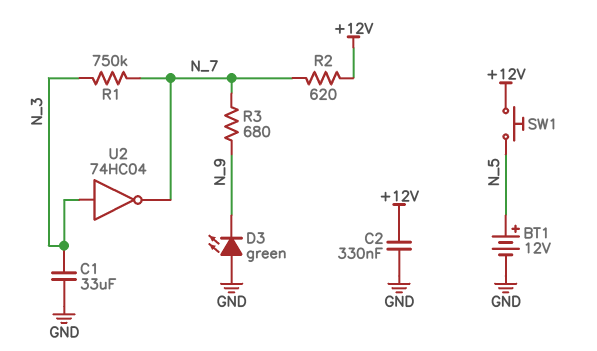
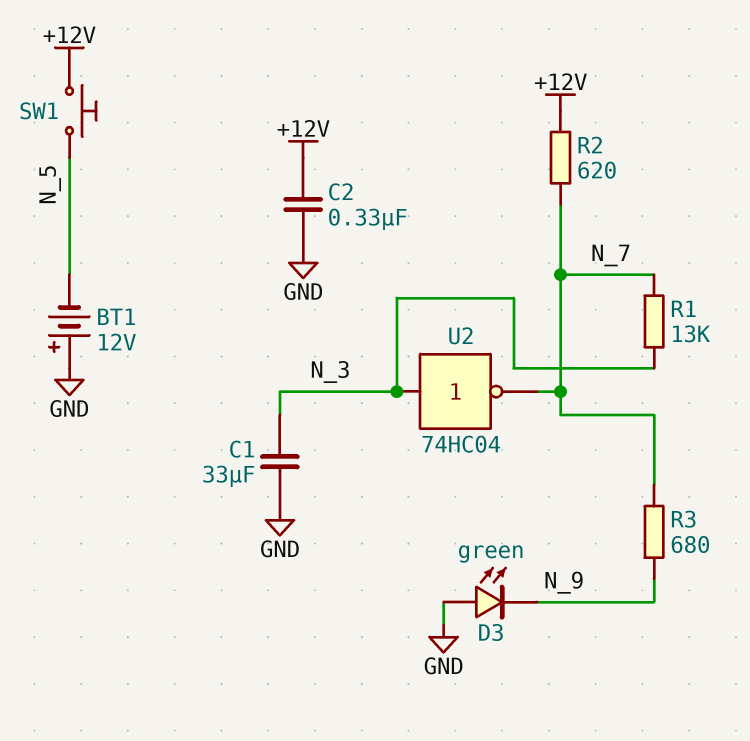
BT1: 12V (plus N_5, minus GND) -> 12V (plus GND, minus N_5)
R1: 750k (N_3, N_7) -> 13k (N_3, N_7)

